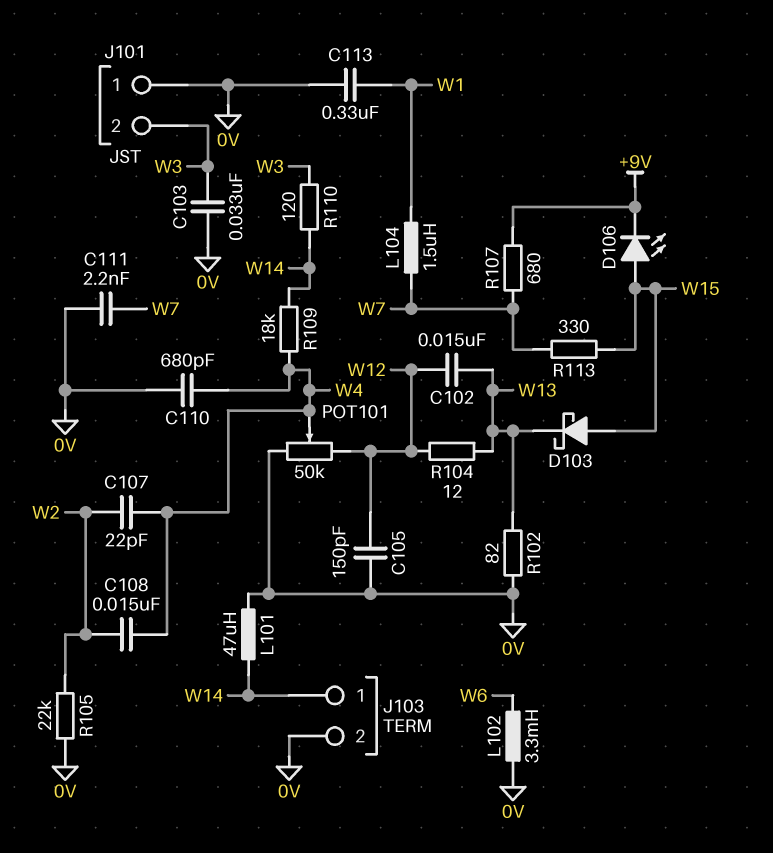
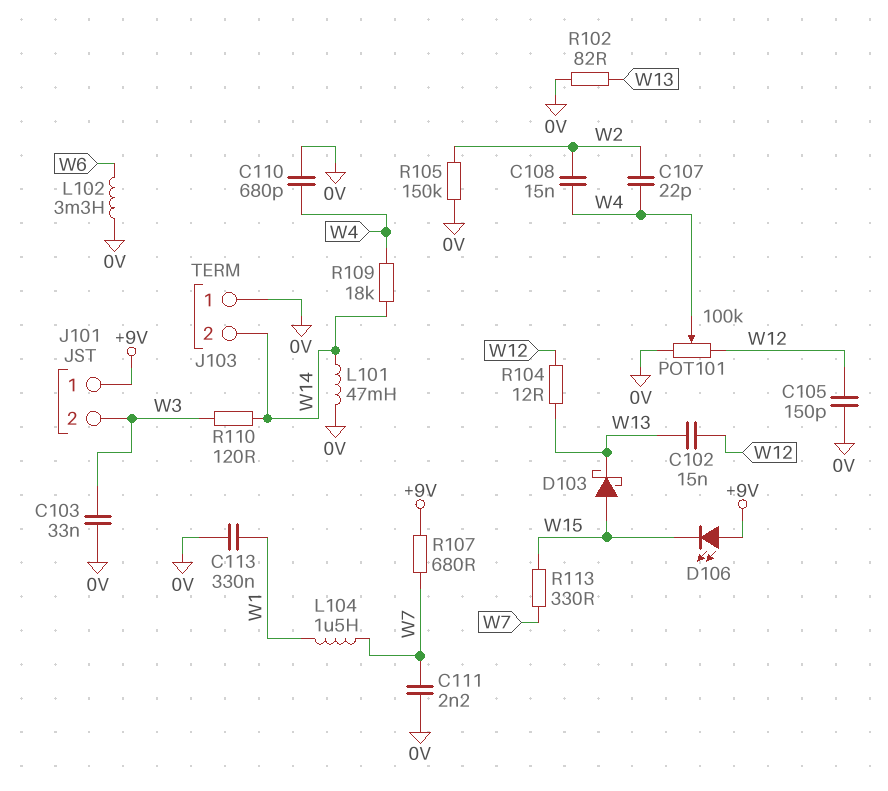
D106: LED (A W15, K +9V) -> LED (A +9V, K W15)
J101 pin 1: 0V -> +9V
J103 pin 1: W14 -> 0V
J103 pin 2: 0V -> W14
L101: 47uH (0V, W14) -> 47mH (0V, W14)
POT101: 50k (0V, W12, wiper W4) -> 100k (0V, W12, wiper W4)
R105: 22k (0V, W2) -> 150k (0V, W2)

